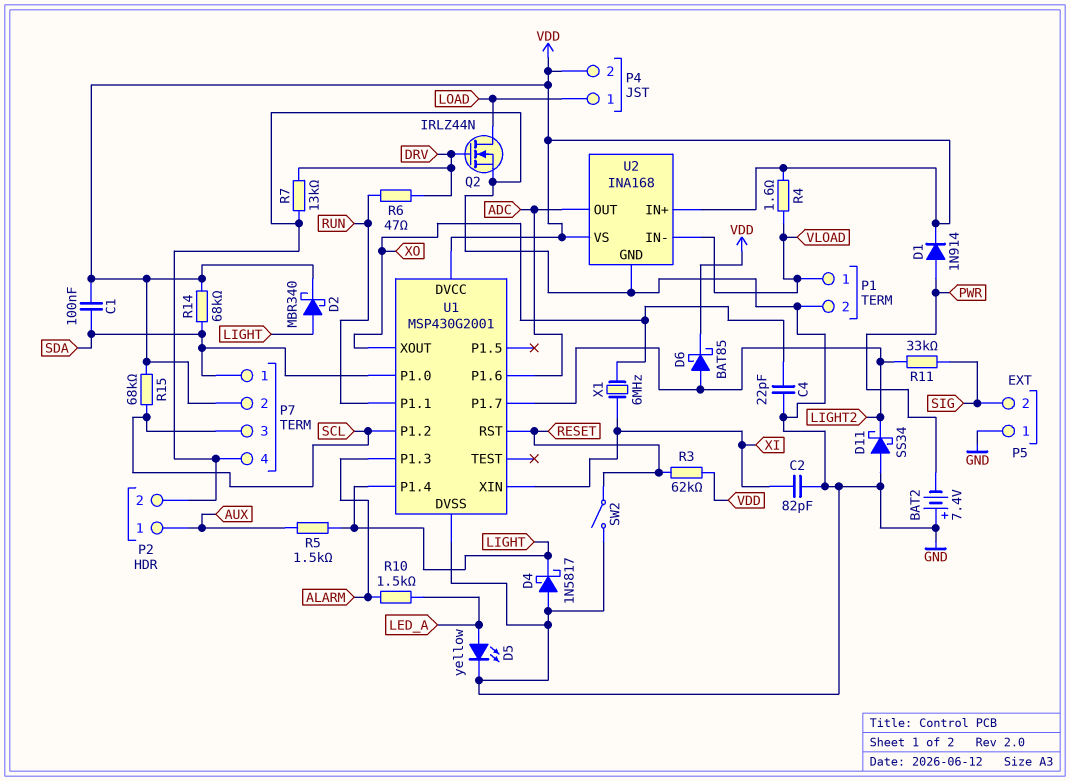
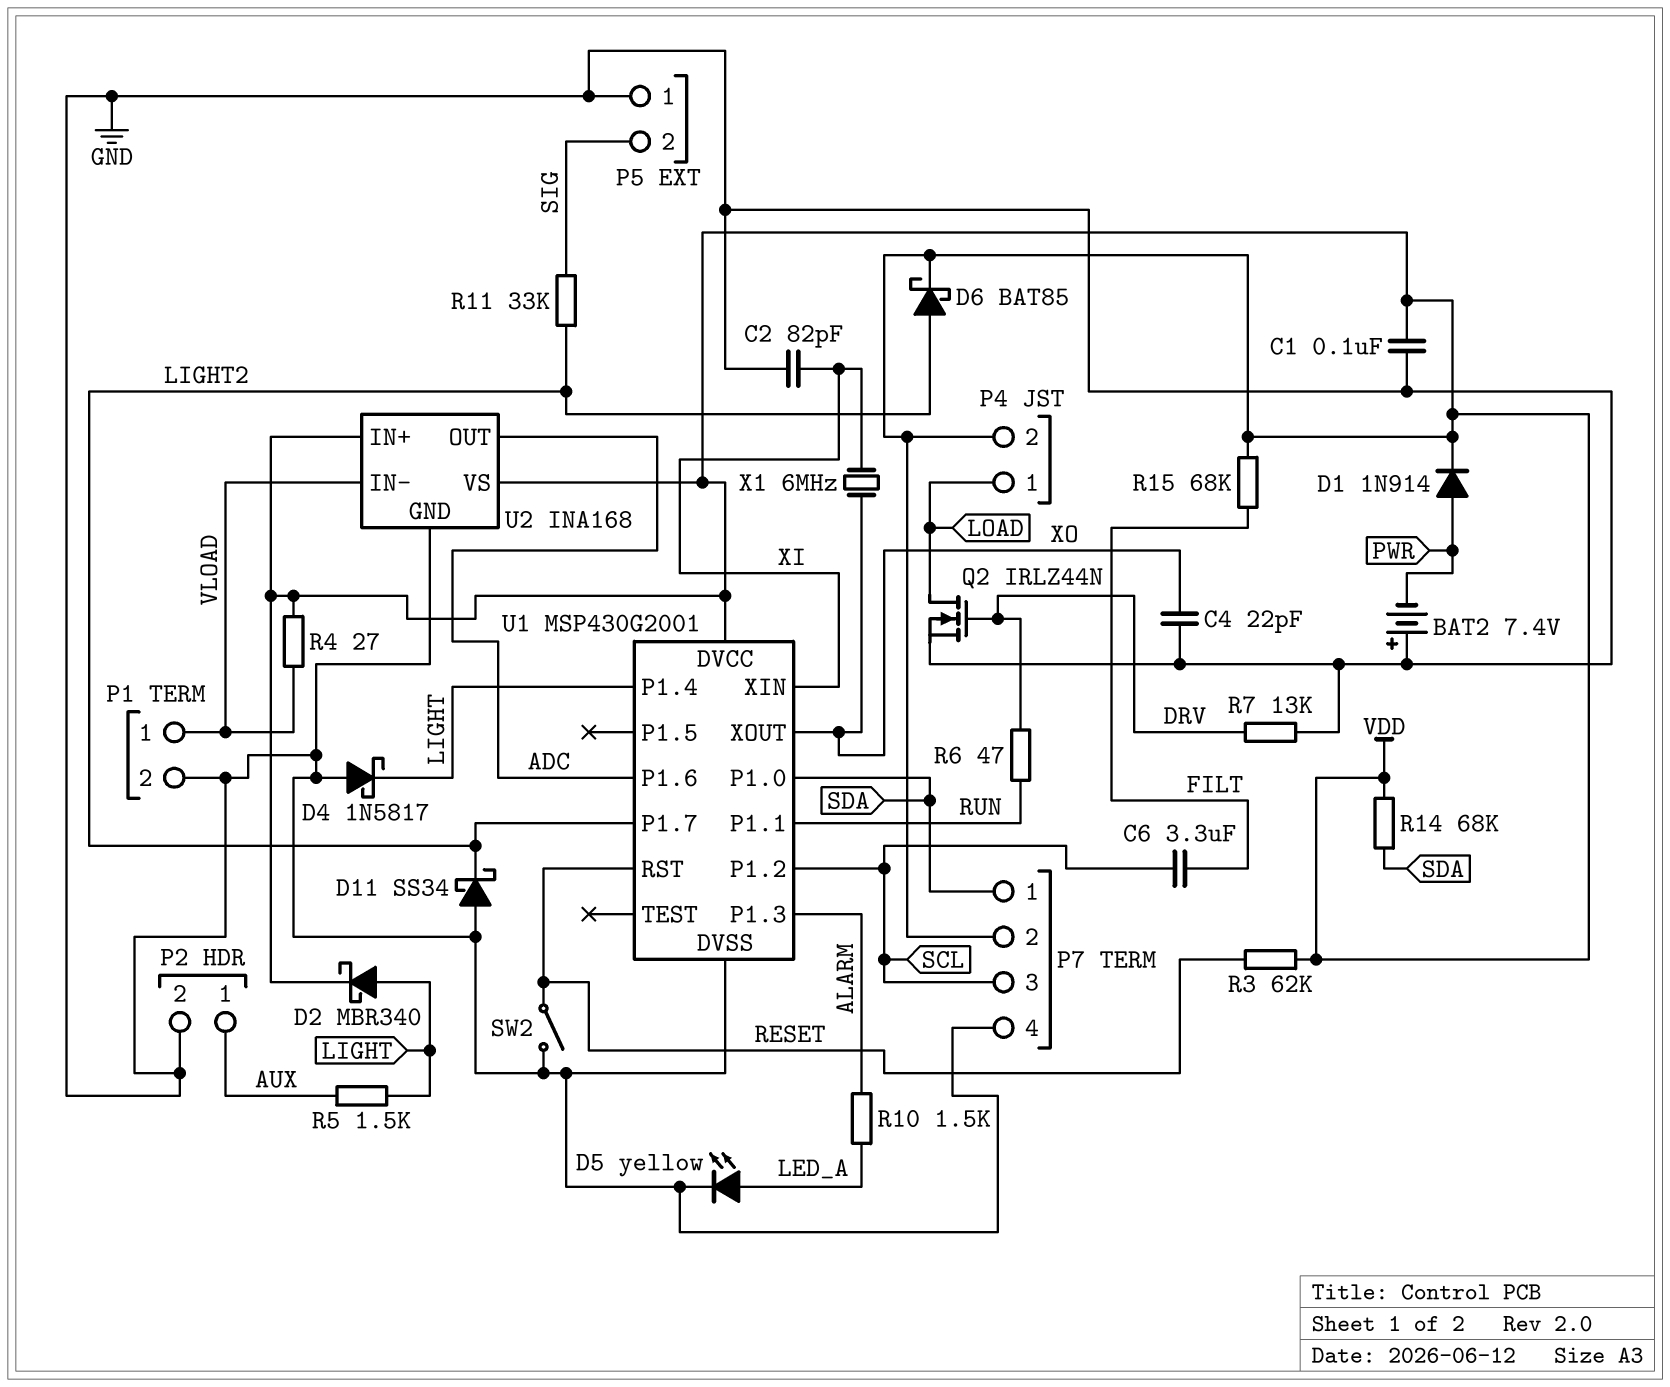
C1: 100nF (SDA, VDD) -> 100nF (GND, VDD)
C6: none -> 3.3uF (FILT, SCL)
R4: 1.6 (VDD, VLOAD) -> 27 (VDD, VLOAD)
R15: 68k (SCL, VDD) -> 68k (FILT, VDD)

